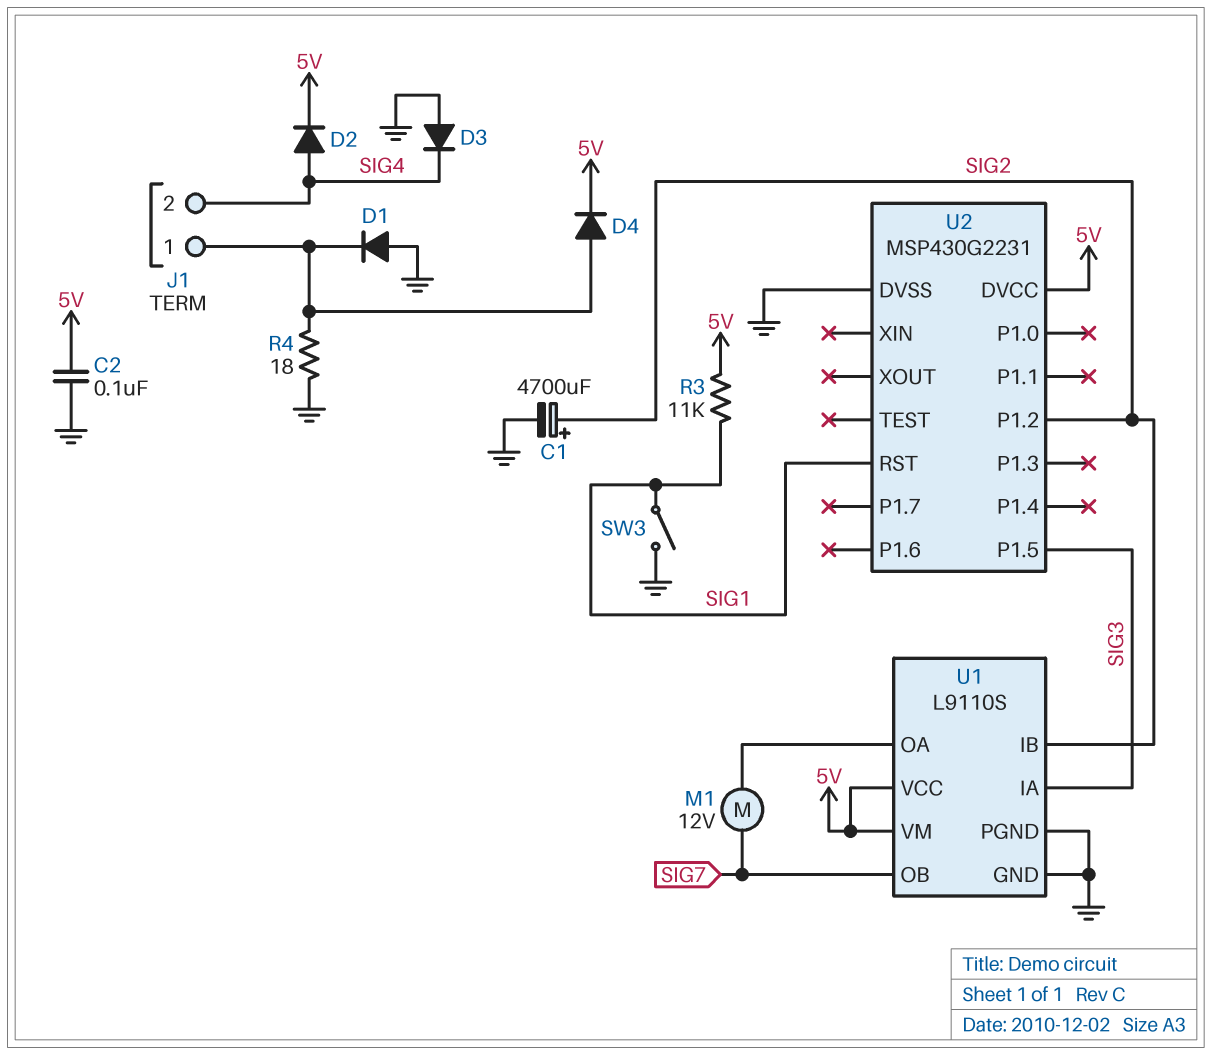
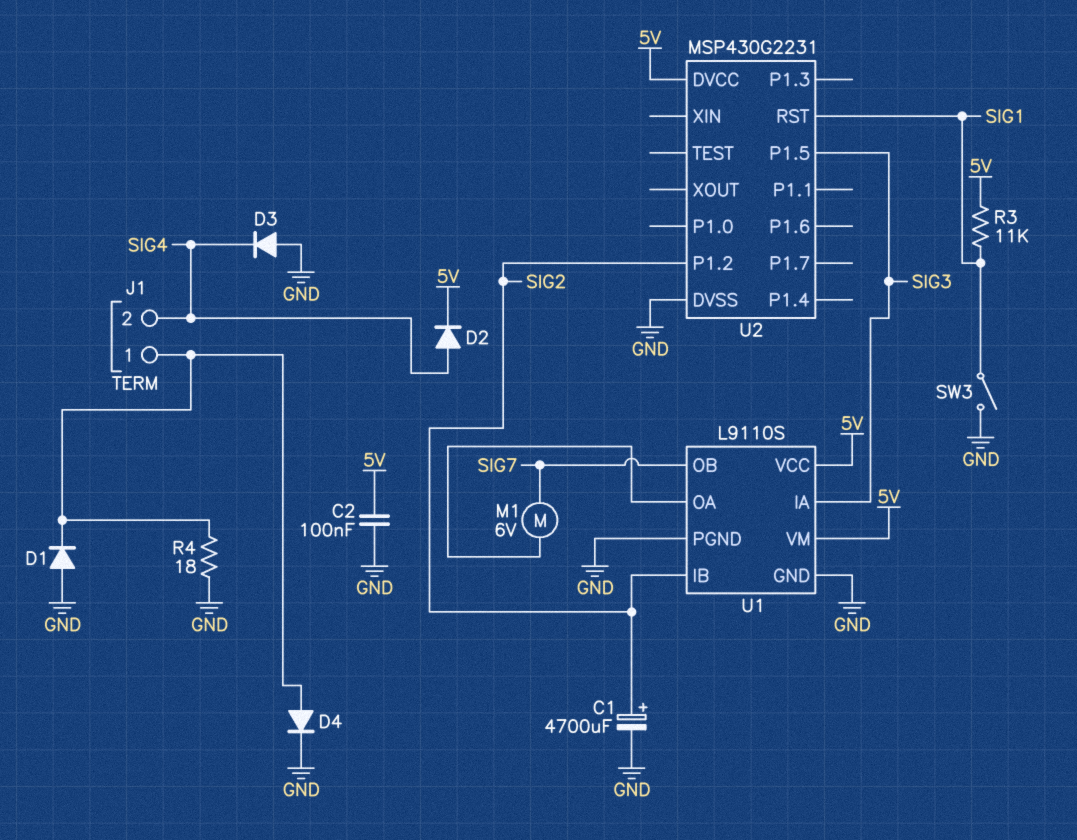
D4: diode (A J1/1, K 5V) -> diode (A J1/1, K GND)
M1: motor 12V (SIG7, U1/OA) -> motor 6V (SIG7, U1/OA)

